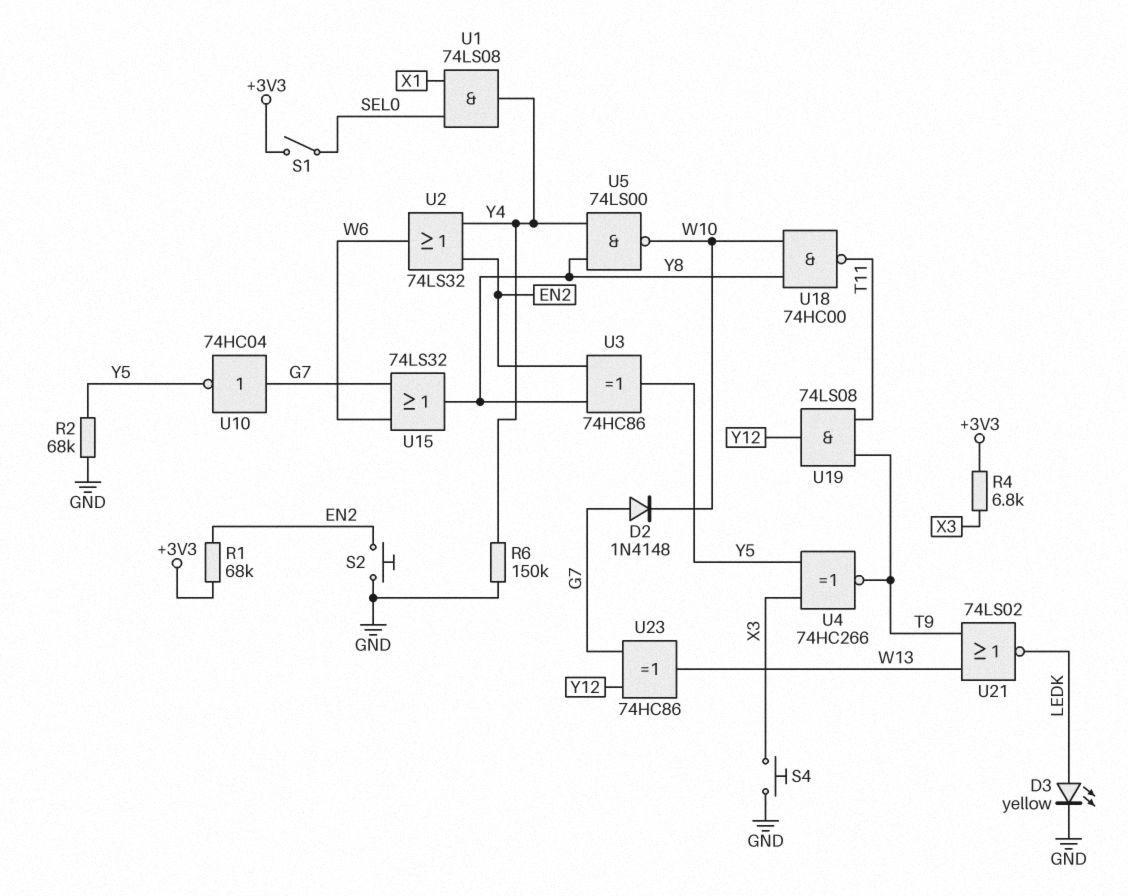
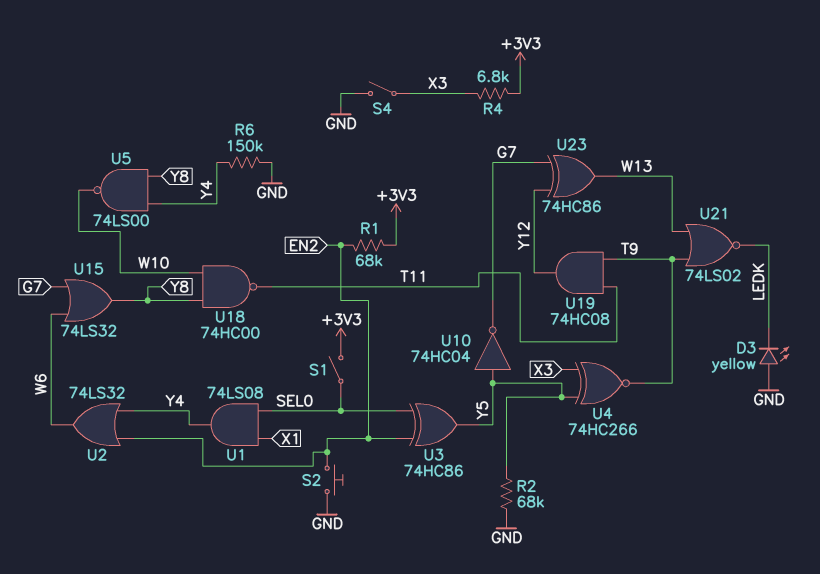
D2: diode 1N4148 (A G7, K W10) -> none
D3: LED yellow (A LEDK, K GND) -> LED yellow (A GND, K LEDK)
S4: button (GND, X3) -> switch (GND, X3)
U3: XOR 74HC86 (in EN2, in Y8, out Y5) -> XOR 74HC86 (in EN2, in SEL0, out Y5)
U10: NOT 74HC04 (in G7, out Y5) -> NOT 74HC04 (in Y5, out G7)
U19: AND 74LS08 (in T9, in T11, out Y12) -> AND 74HC08 (in T9, in T11, out Y12)

